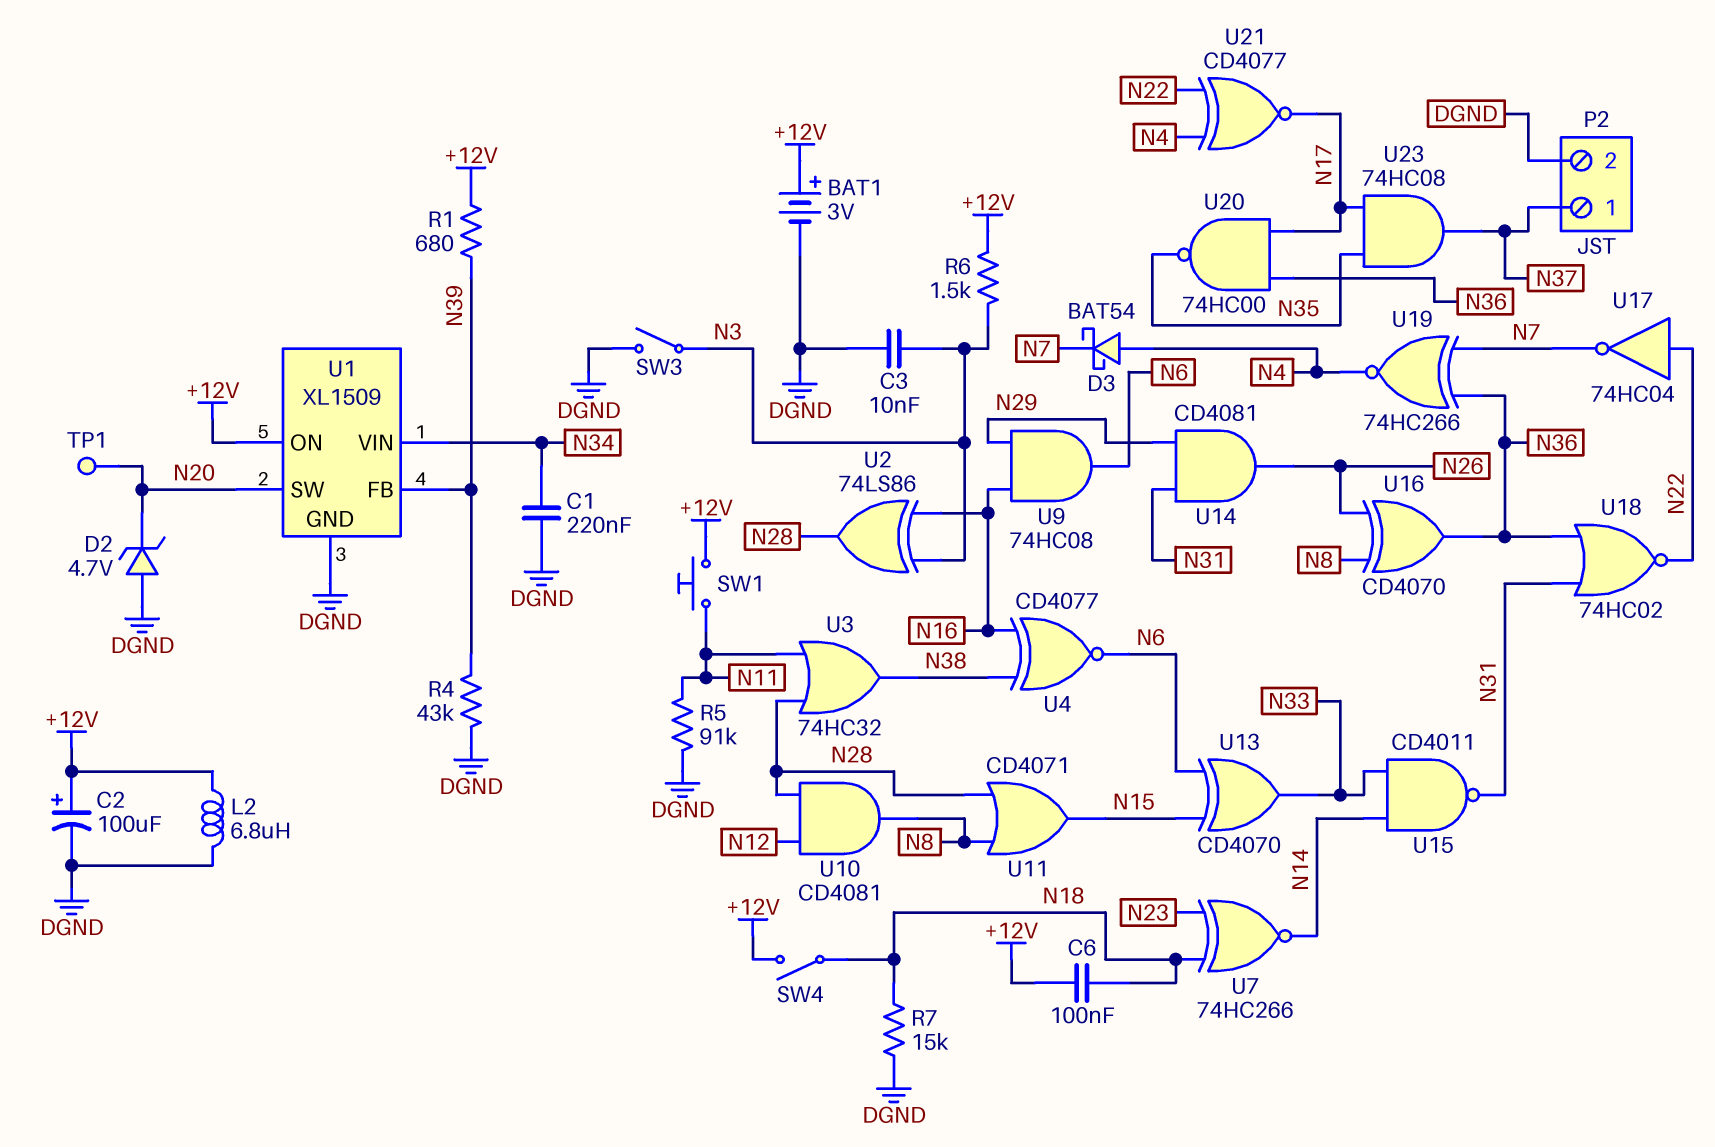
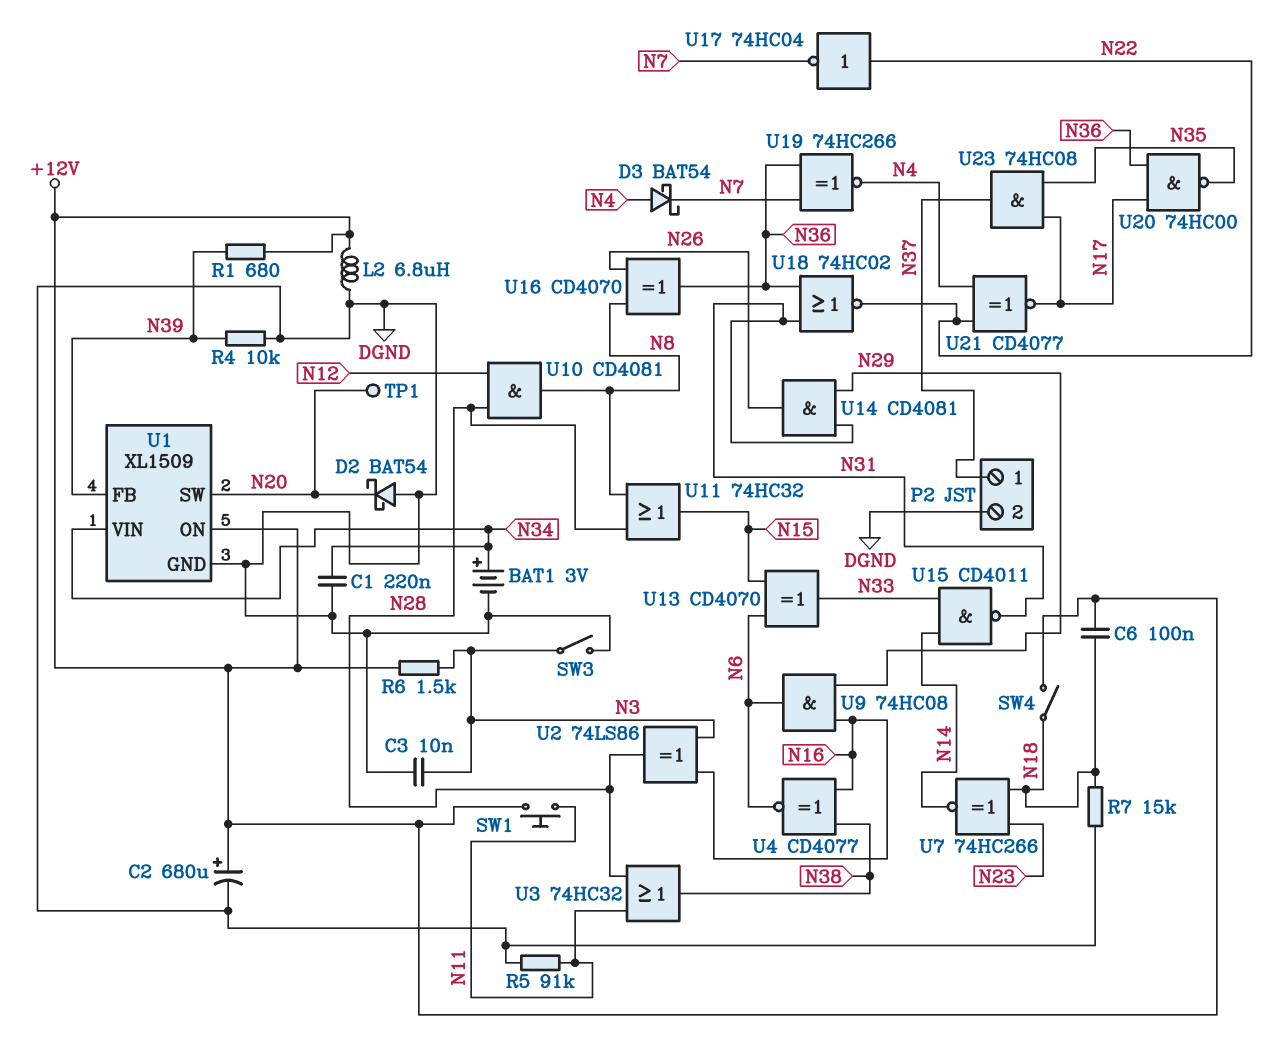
BAT1: 3V (plus +12V, minus DGND) -> 3V (plus N34, minus DGND)
C2: 100uF (plus +12V, minus DGND) -> 680uF (plus +12V, minus DGND)
D2: zener 4.7V (A DGND, K N20) -> schottky BAT54 (A DGND, K N20)
R4: 43k (DGND, N39) -> 10k (DGND, N39)
U11: OR CD4071 (in N8, in N28, out N15) -> OR 74HC32 (in N8, in N28, out N15)

